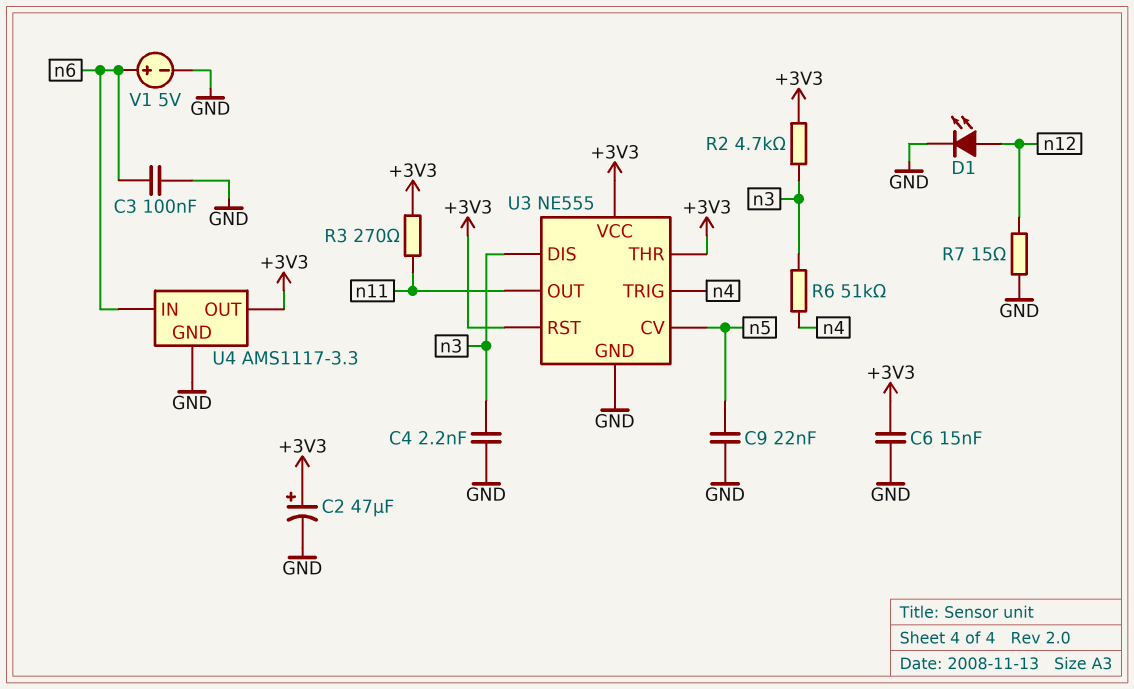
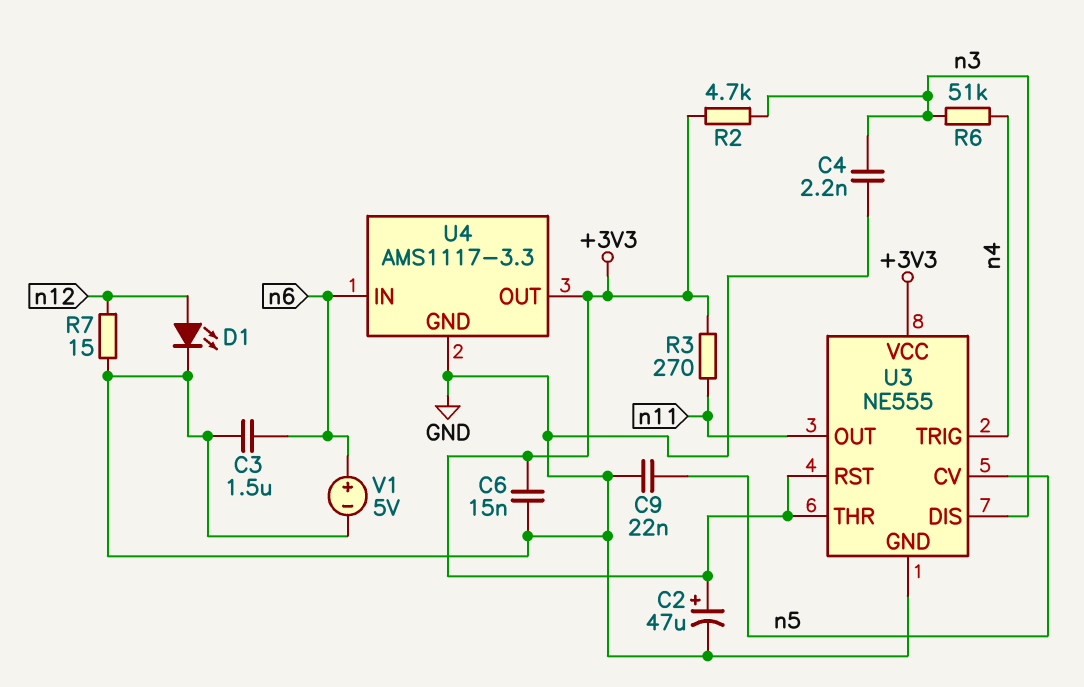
C3: 100nF (GND, n6) -> 1.5uF (GND, n6)

